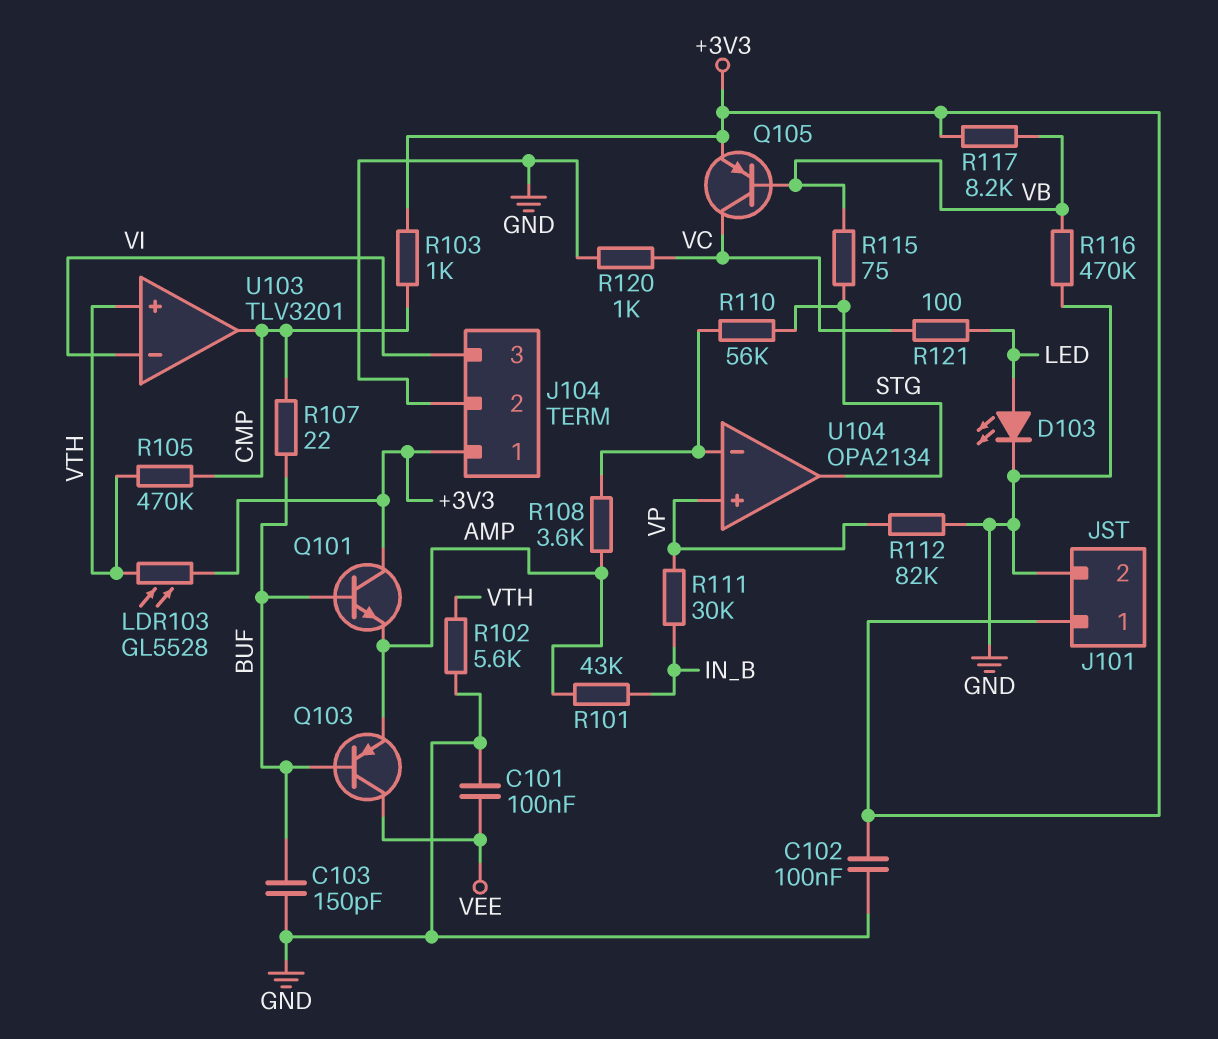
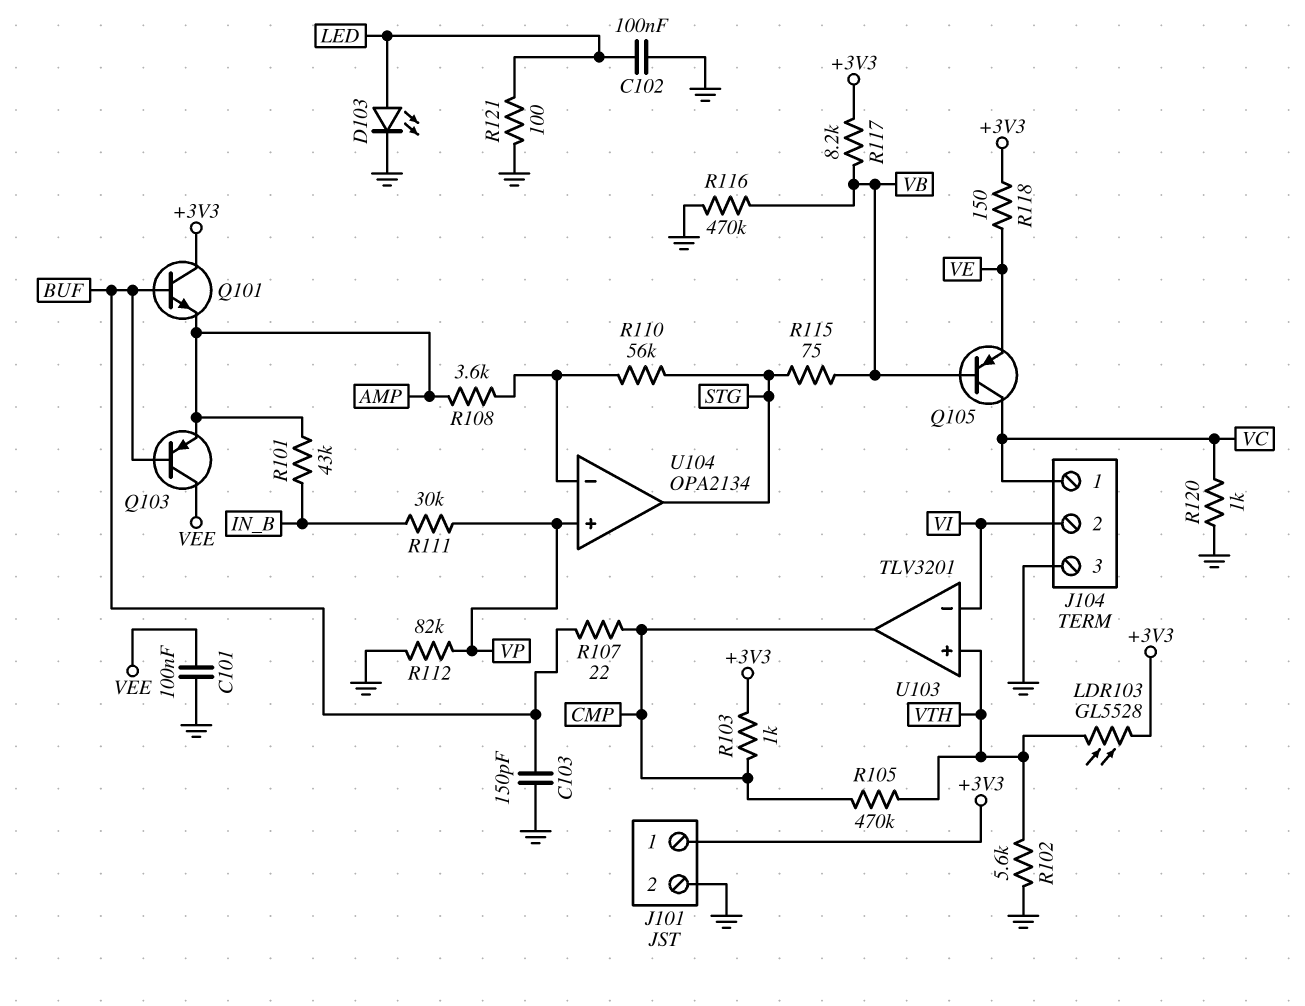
C102: 100nF (+3V3, GND) -> 100nF (GND, LED)
J104 pin 1: +3V3 -> VC
J104 pin 2: GND -> VI
J104 pin 3: VI -> GND
Q105: PNP (B VB, C VC, E +3V3) -> PNP (B VB, C VC, E VE)
R118: none -> 150 (+3V3, VE)
R121: 100 (LED, VC) -> 100 (GND, LED)

